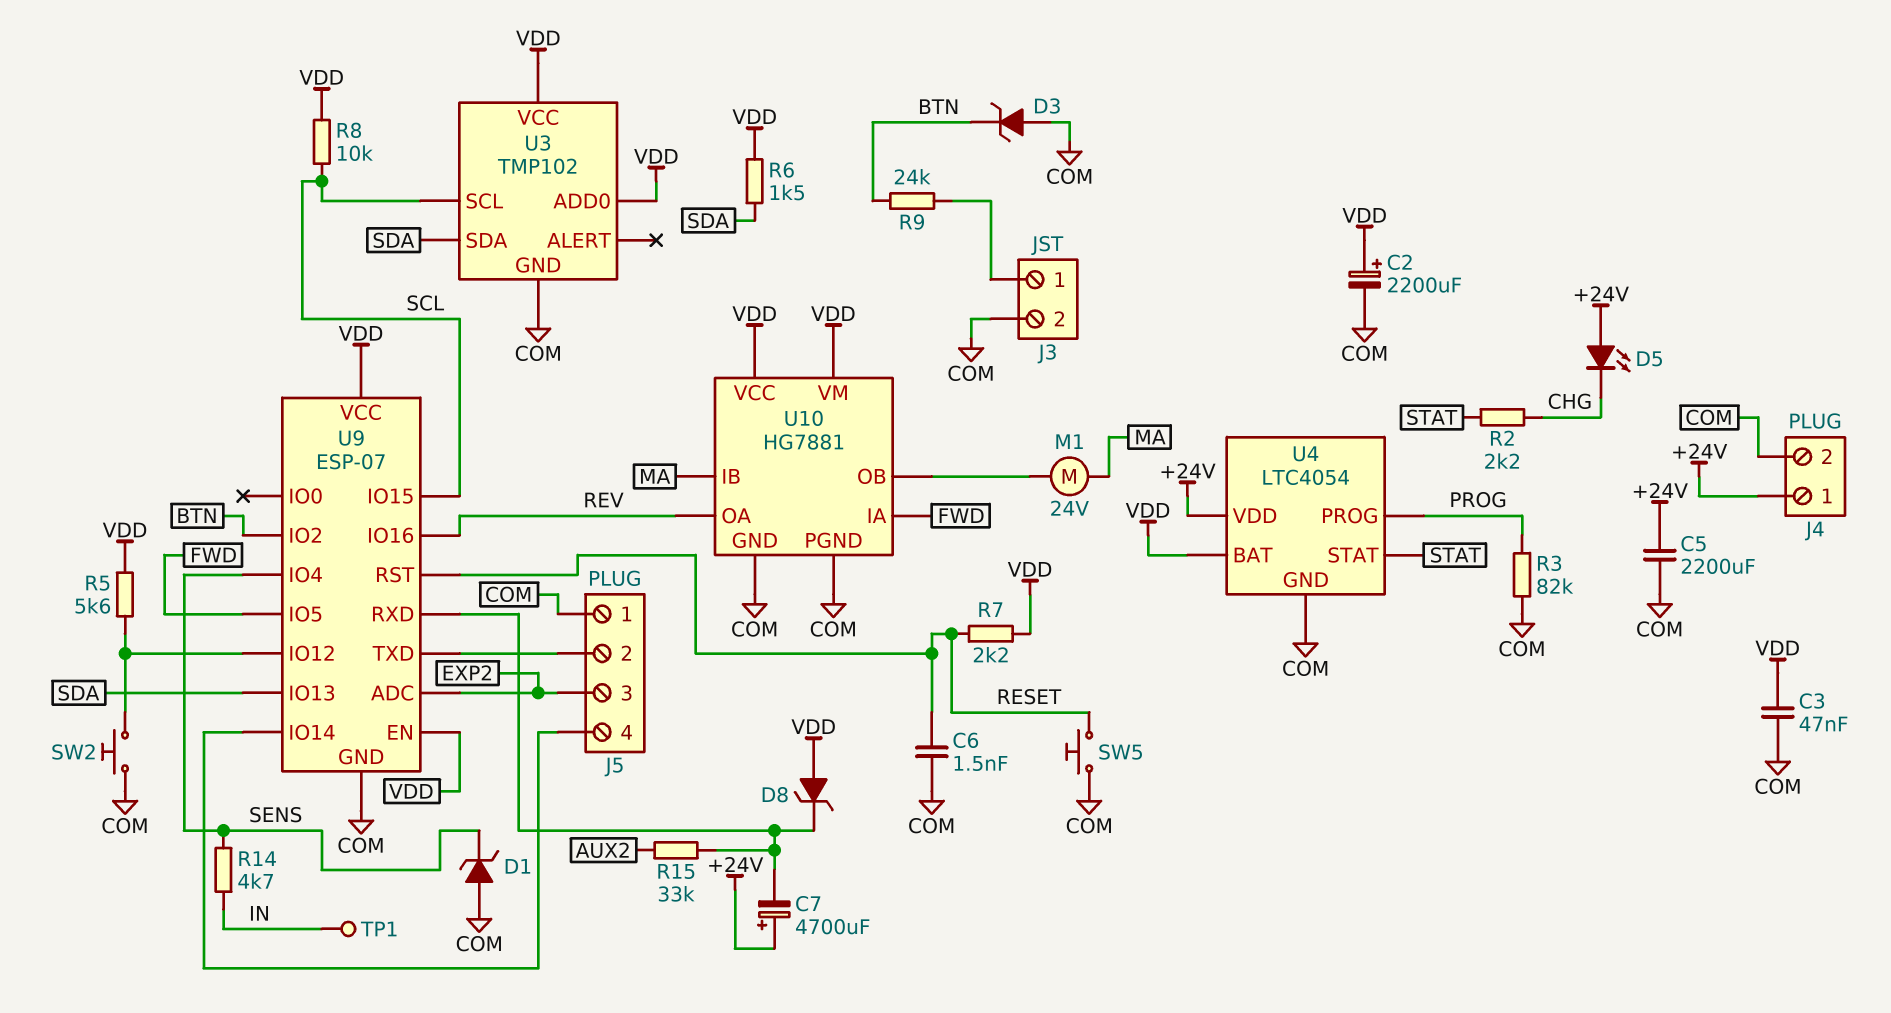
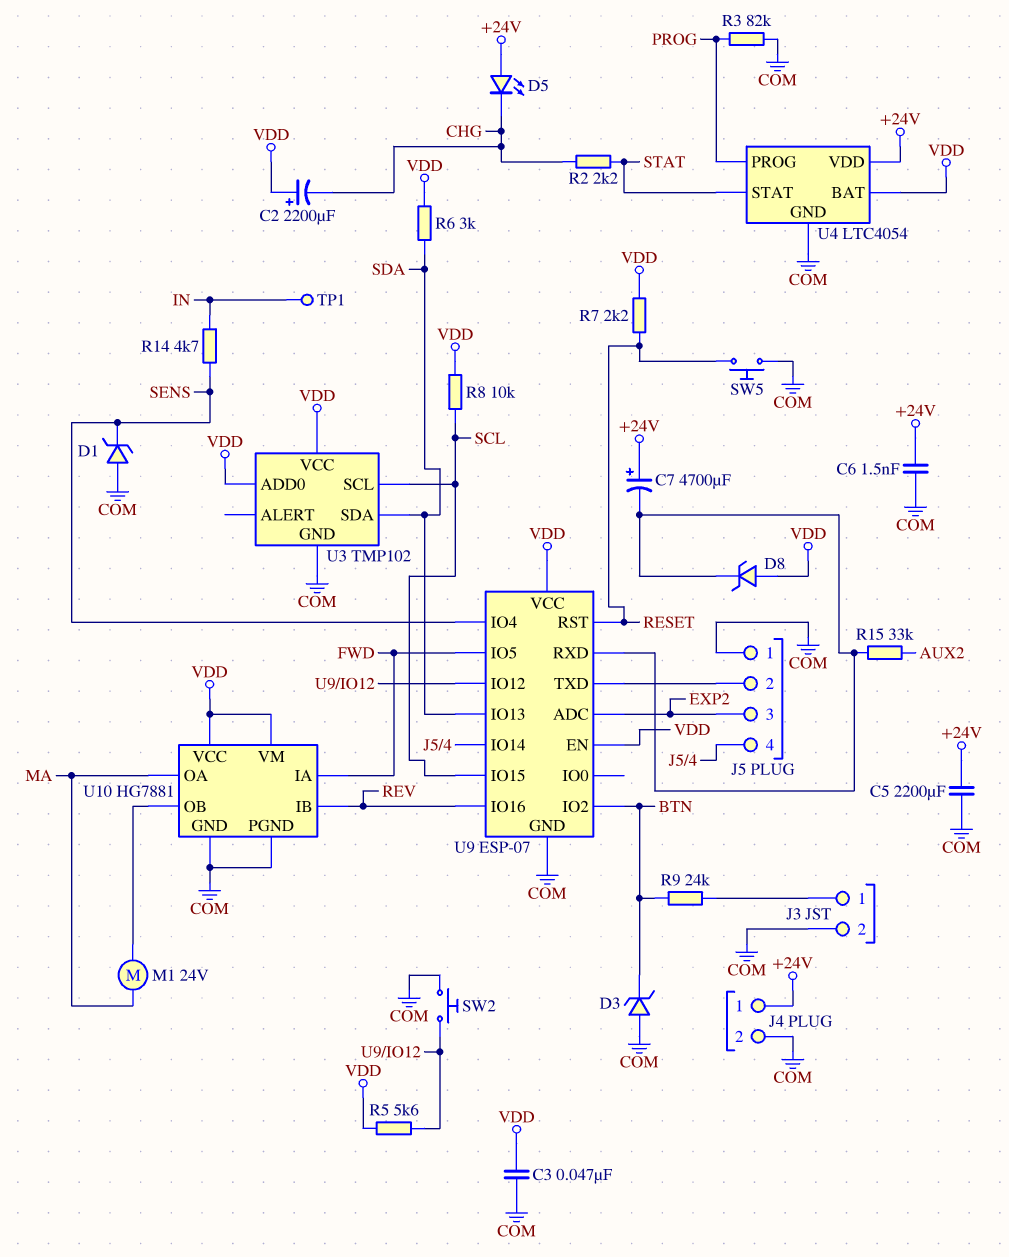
C2: 2200uF (plus VDD, minus COM) -> 2200uF (plus VDD, minus CHG)
C6: 1.5nF (COM, RESET) -> 1.5nF (+24V, COM)
R6: 1.5k (SDA, VDD) -> 3k (SDA, VDD)
U10 pin IB: MA -> REV
U10 pin OA: REV -> MA

